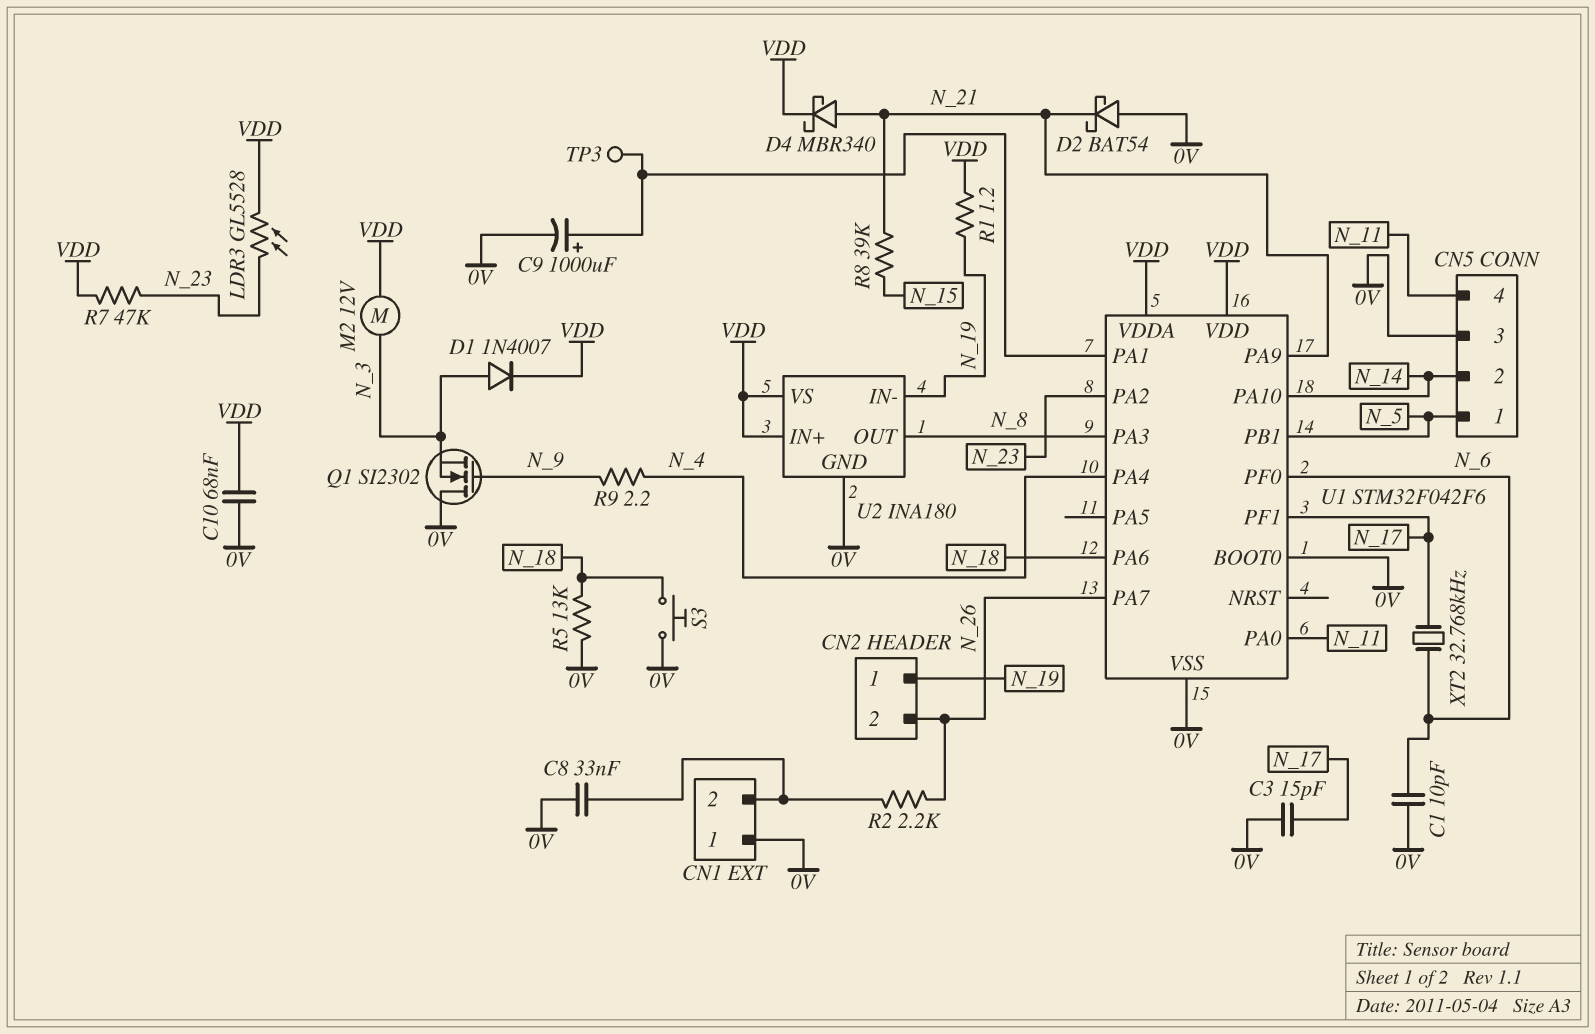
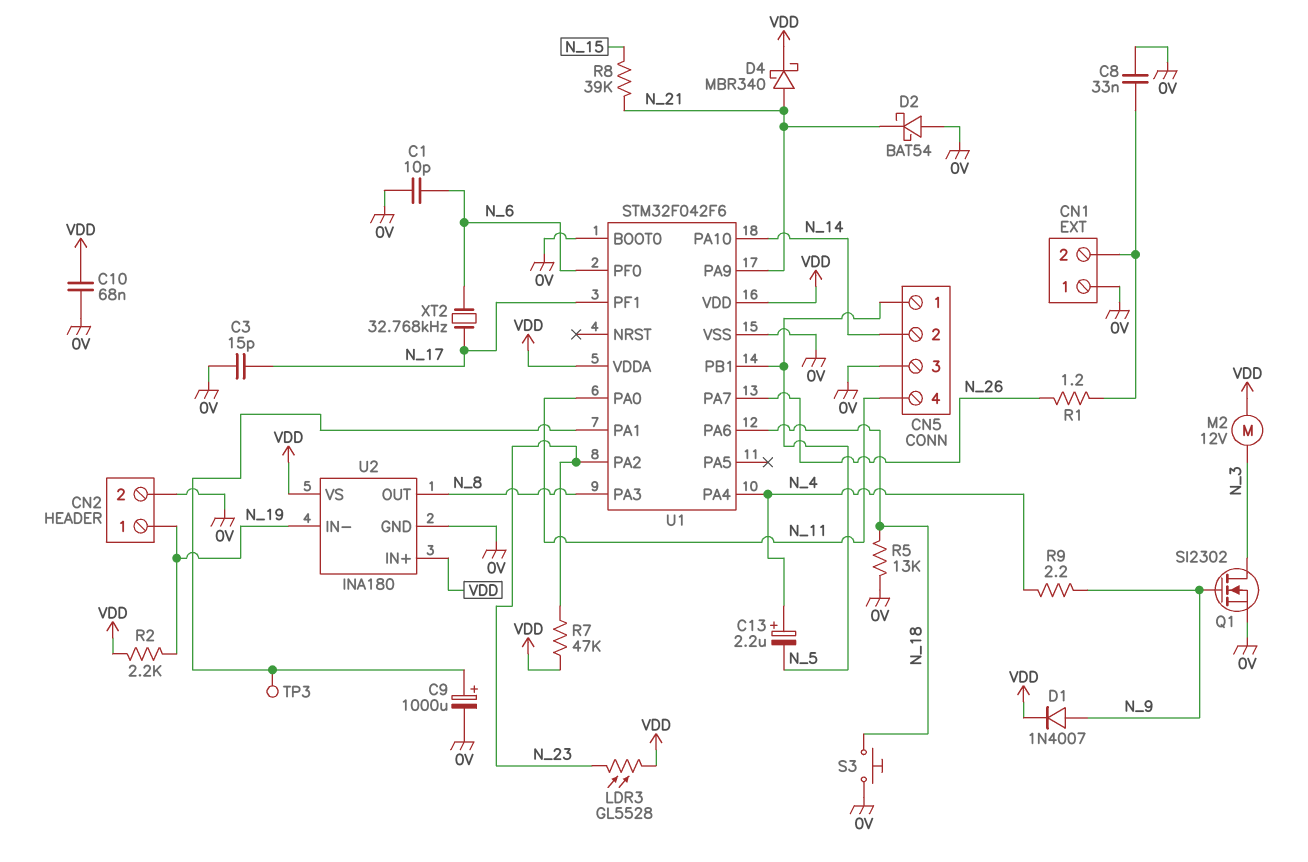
C13: none -> 2.2uF (plus N_4, minus N_5)
CN2 pin 2: N_26 -> 0V
D1: diode 1N4007 (A N_3, K VDD) -> diode 1N4007 (A N_9, K VDD)
Q1: NMOS SI2302 (G N_9, D 0V, S N_3) -> NMOS SI2302 (G N_9, D N_3, S 0V)
R1: 1.2 (N_19, VDD) -> 1.2 (CN1/2, N_26)
R2: 2.2k (CN1/2, N_26) -> 2.2k (N_19, VDD)

